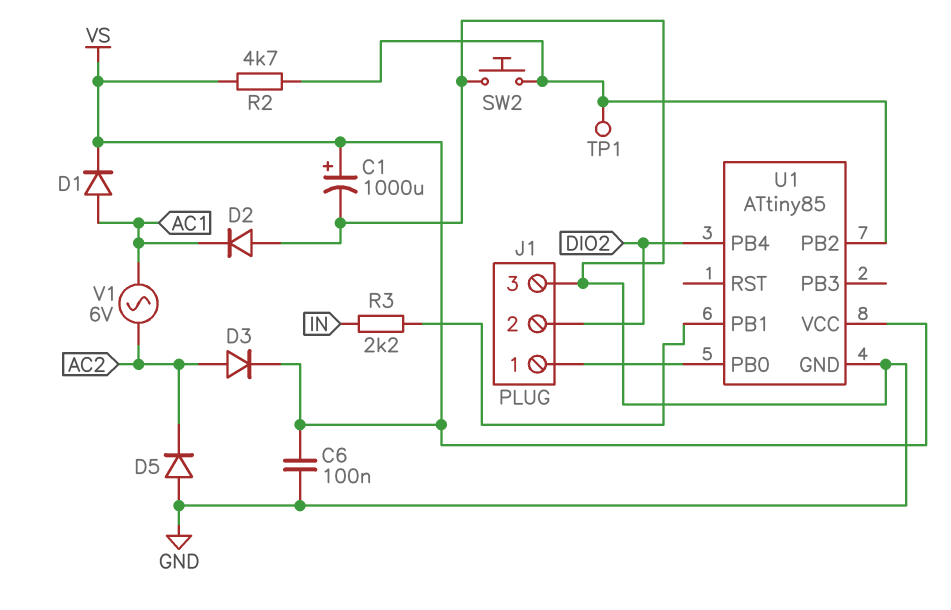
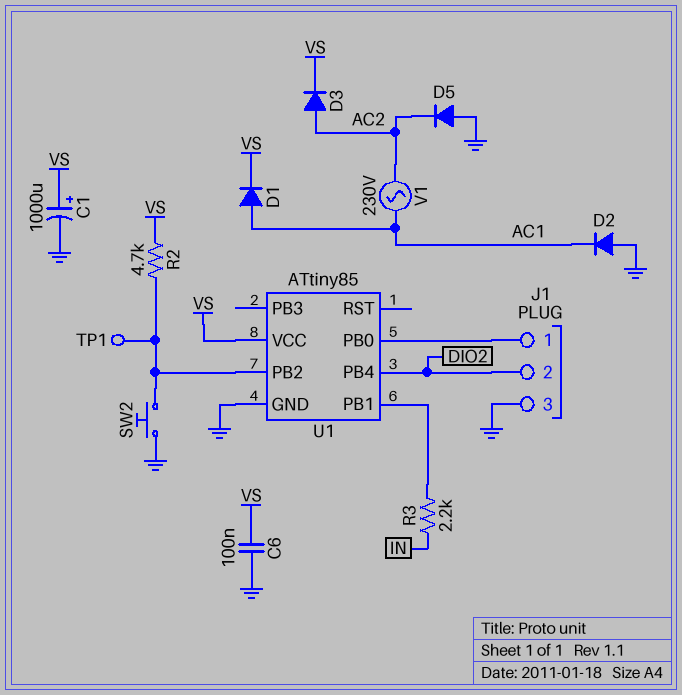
V1: AC 6V (AC1, AC2) -> AC 230V (AC1, AC2)

